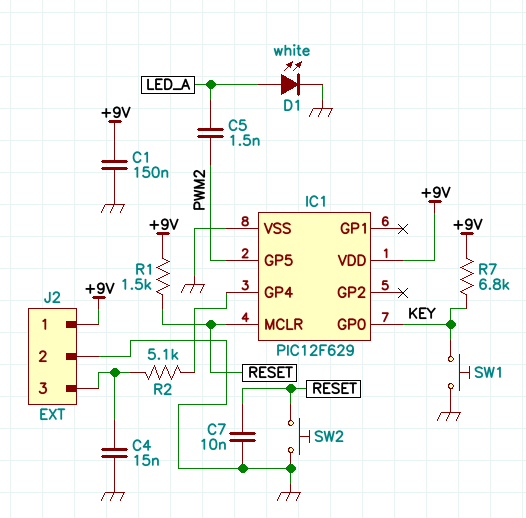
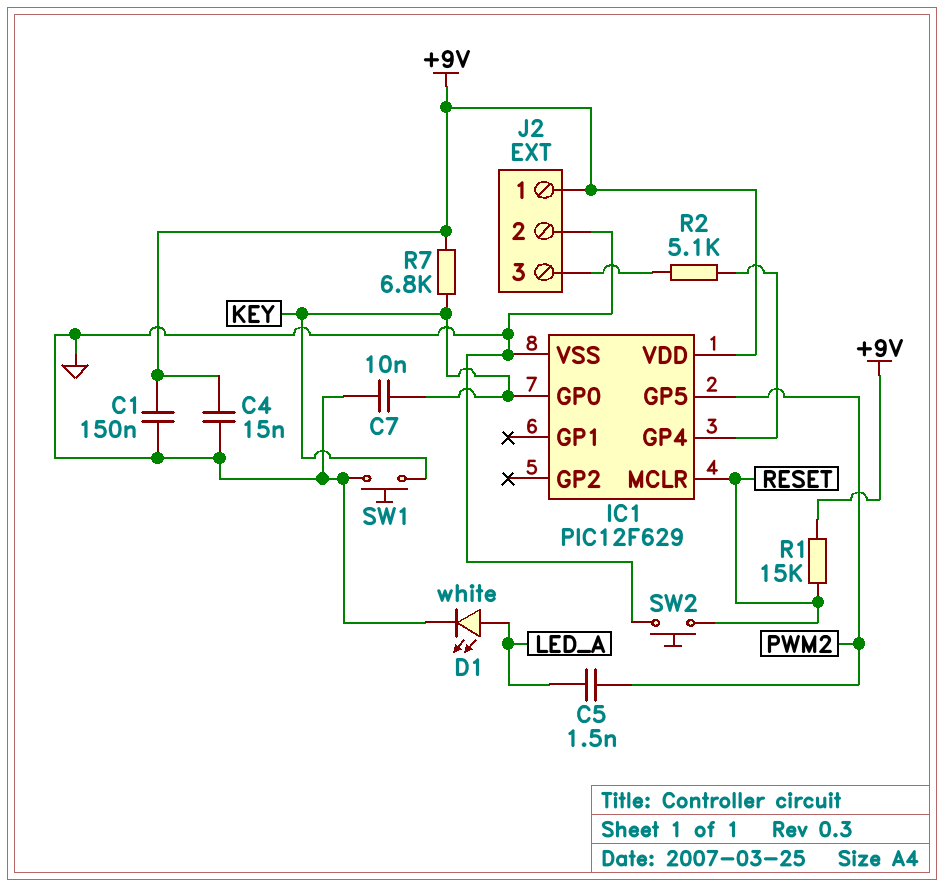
C4: 15nF (GND, J2/3) -> 15nF (+9V, GND)
C7: 10nF (GND, RESET) -> 10nF (GND, KEY)
R1: 1.5k (+9V, RESET) -> 15k (+9V, RESET)

